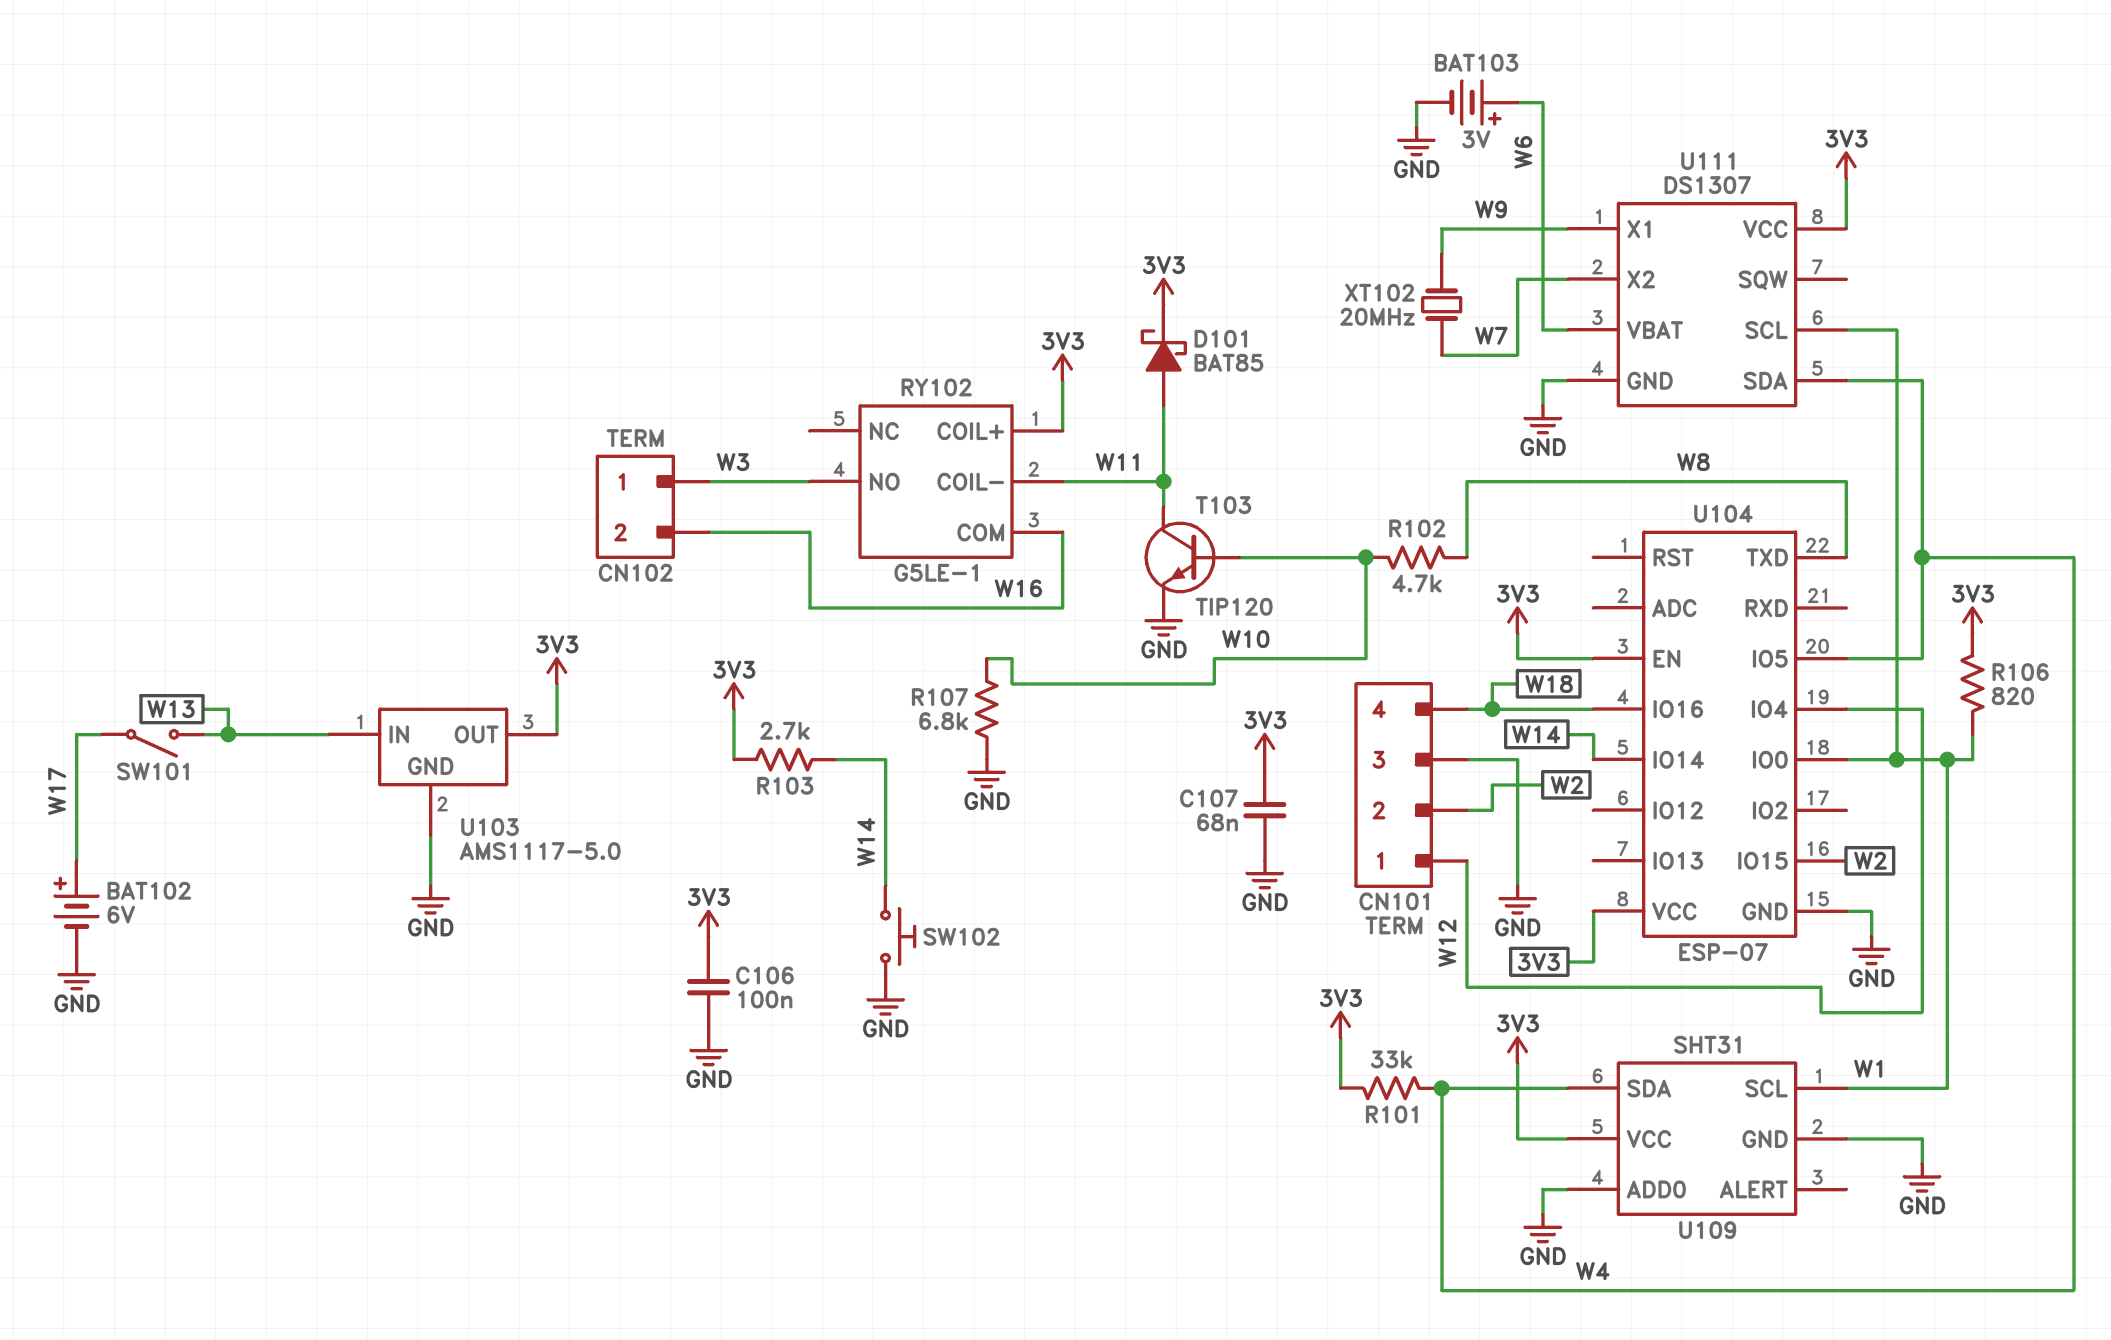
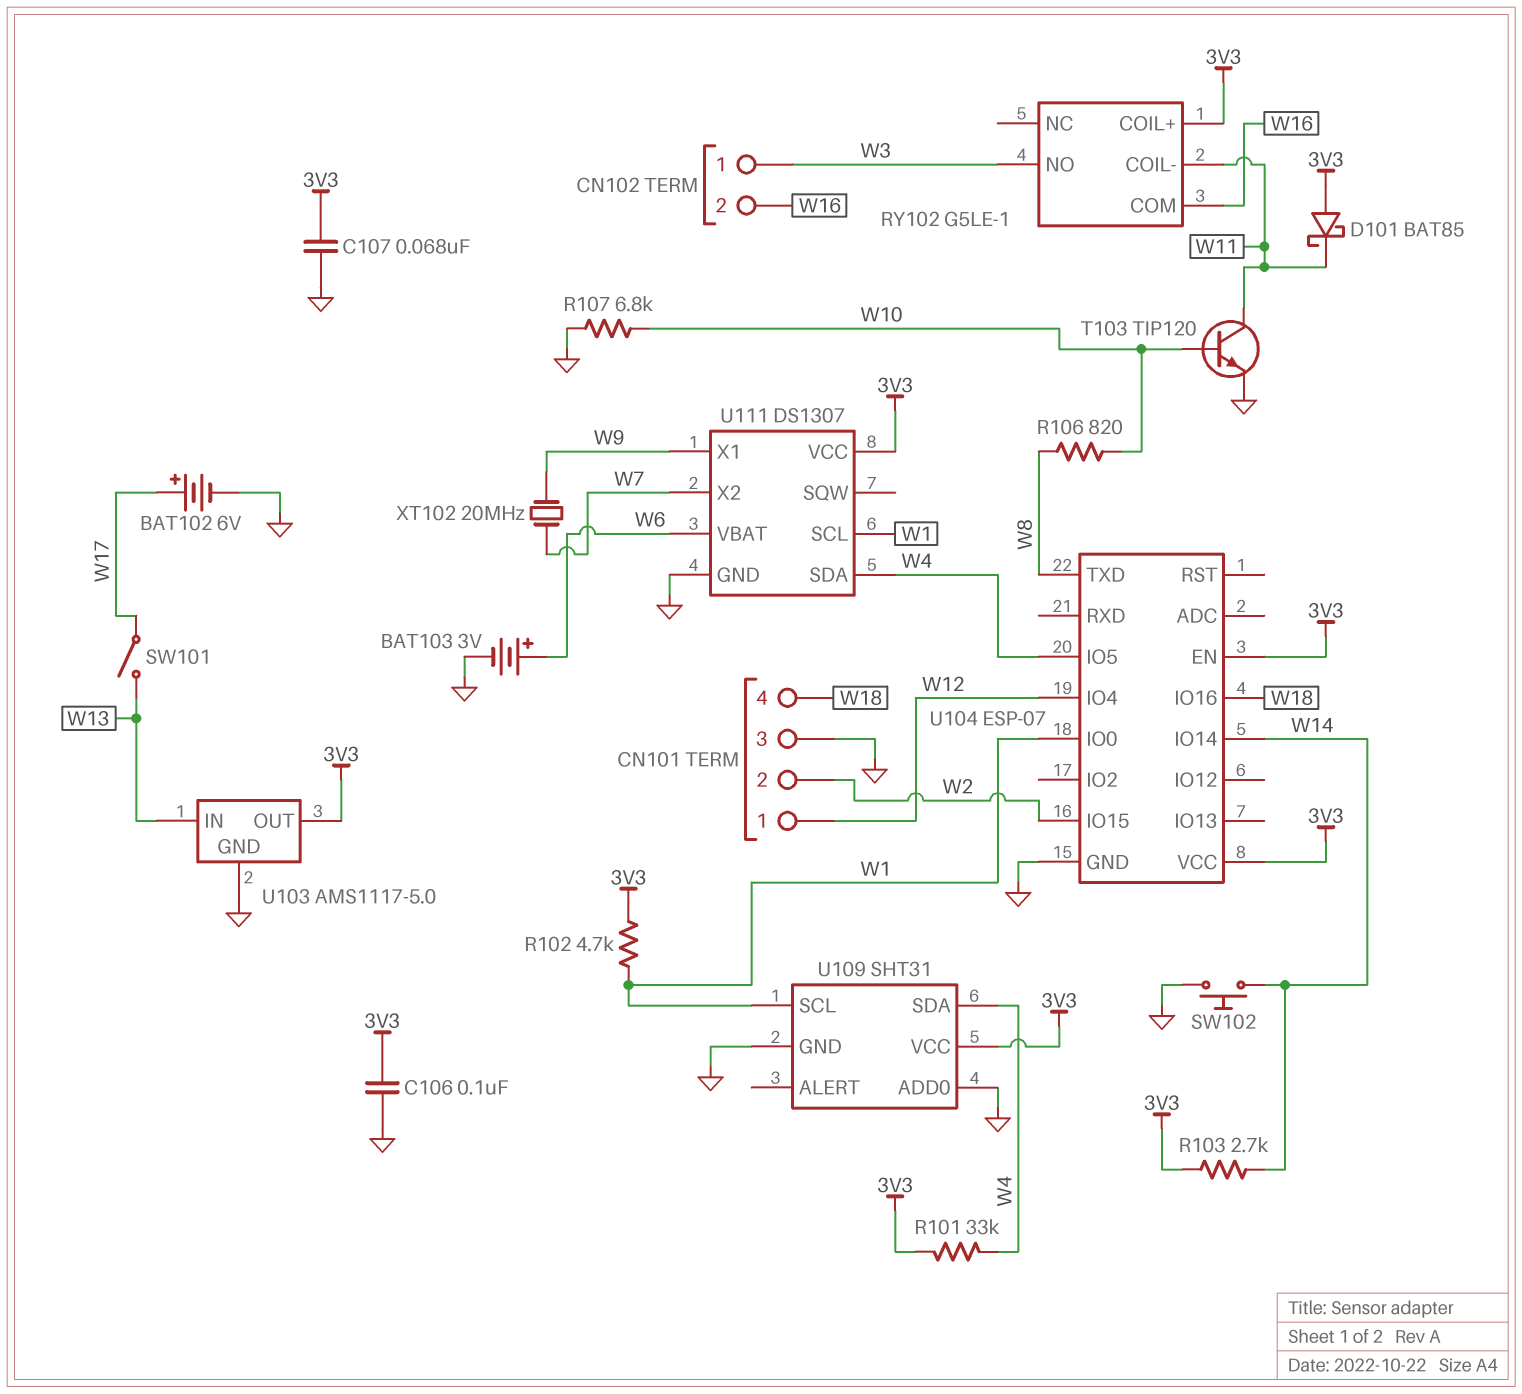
D101: schottky BAT85 (A W11, K 3V3) -> schottky BAT85 (A 3V3, K W11)
R102: 4.7k (W8, W10) -> 4.7k (3V3, W1)
R106: 820 (3V3, W1) -> 820 (W8, W10)

